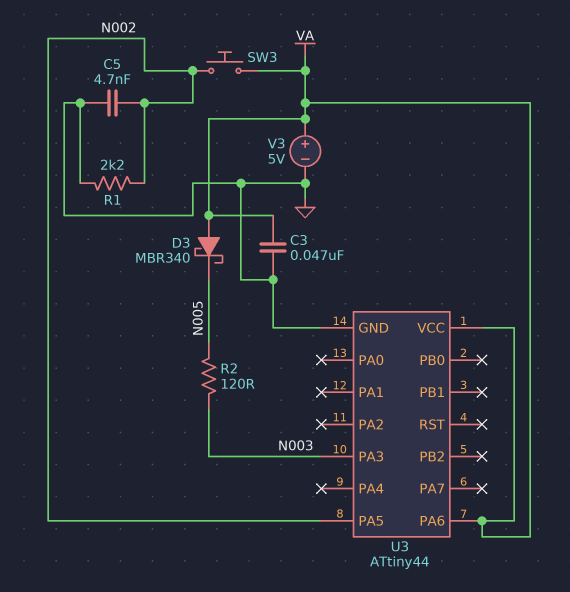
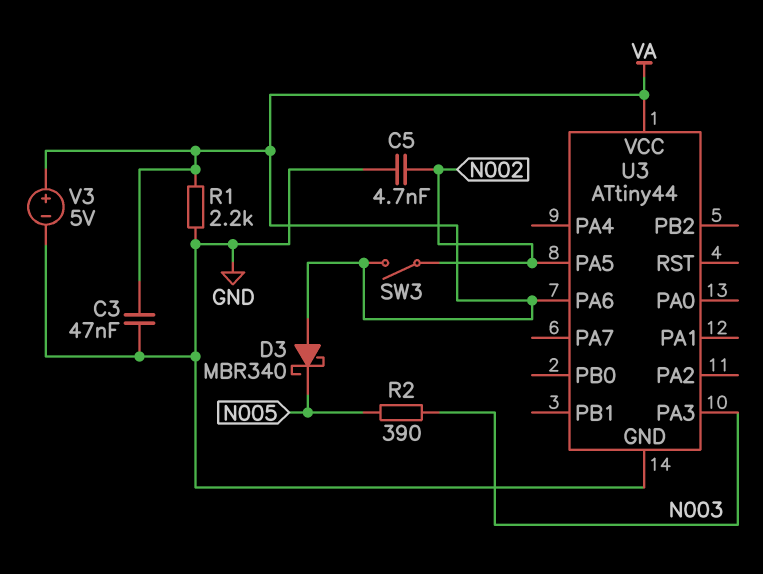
R1: 2.2k (GND, N002) -> 2.2k (GND, VA)
R2: 120 (N003, N005) -> 390 (N003, N005)
SW3: button (N002, VA) -> switch (N002, VA)

